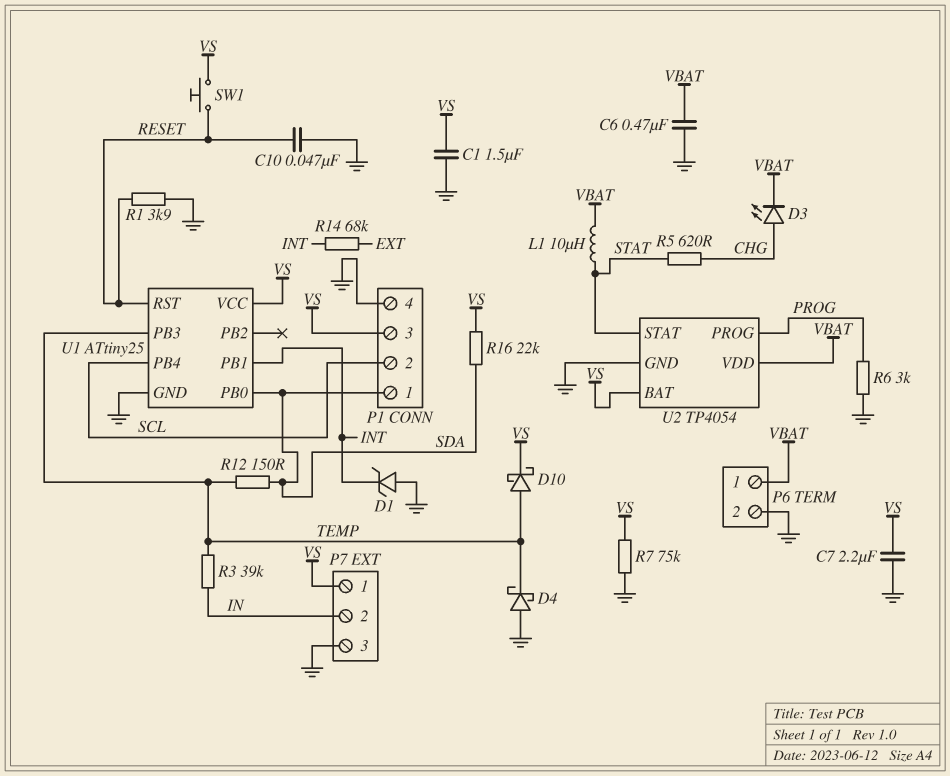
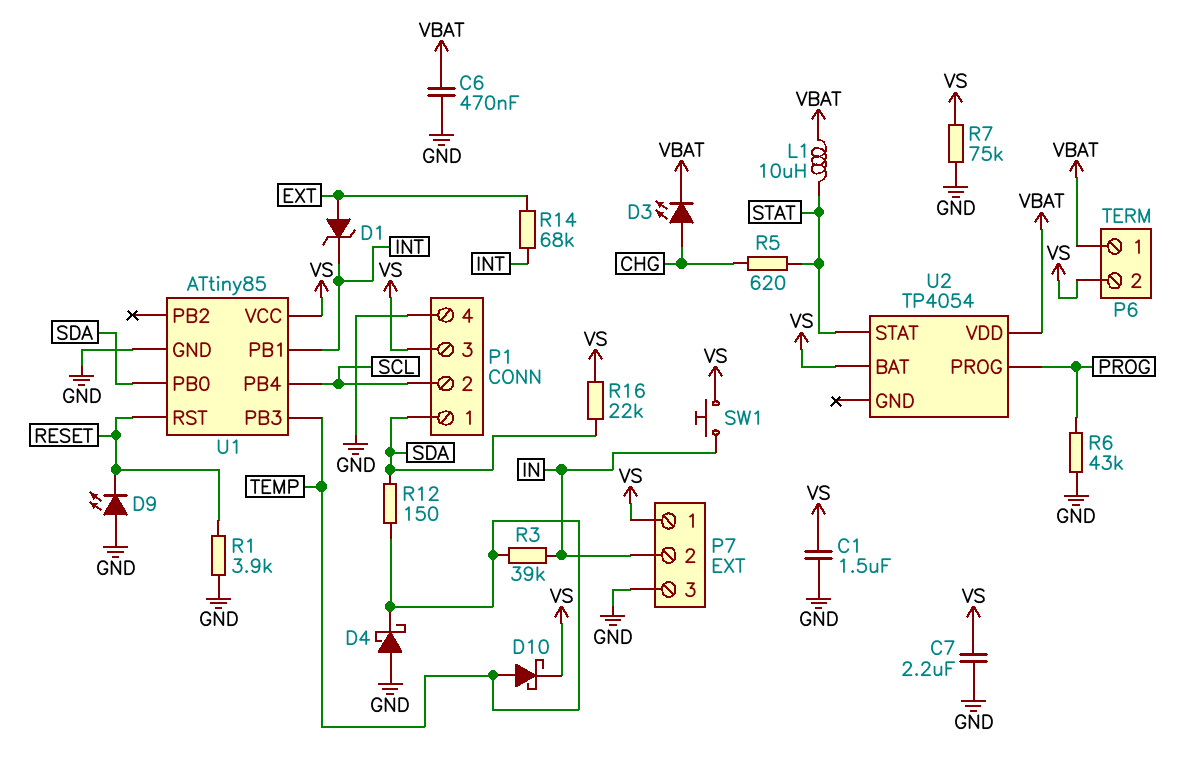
C10: 47nF (GND, RESET) -> none
D1: zener (A GND, K INT) -> zener (A EXT, K INT)
D9: none -> LED (A GND, K RESET)
P6 pin 2: GND -> VS
R6: 3k (GND, PROG) -> 43k (GND, PROG)
SW1: button (RESET, VS) -> button (IN, VS)
U1: ATtiny25 -> ATtiny85
U2 pin GND: GND -> none

